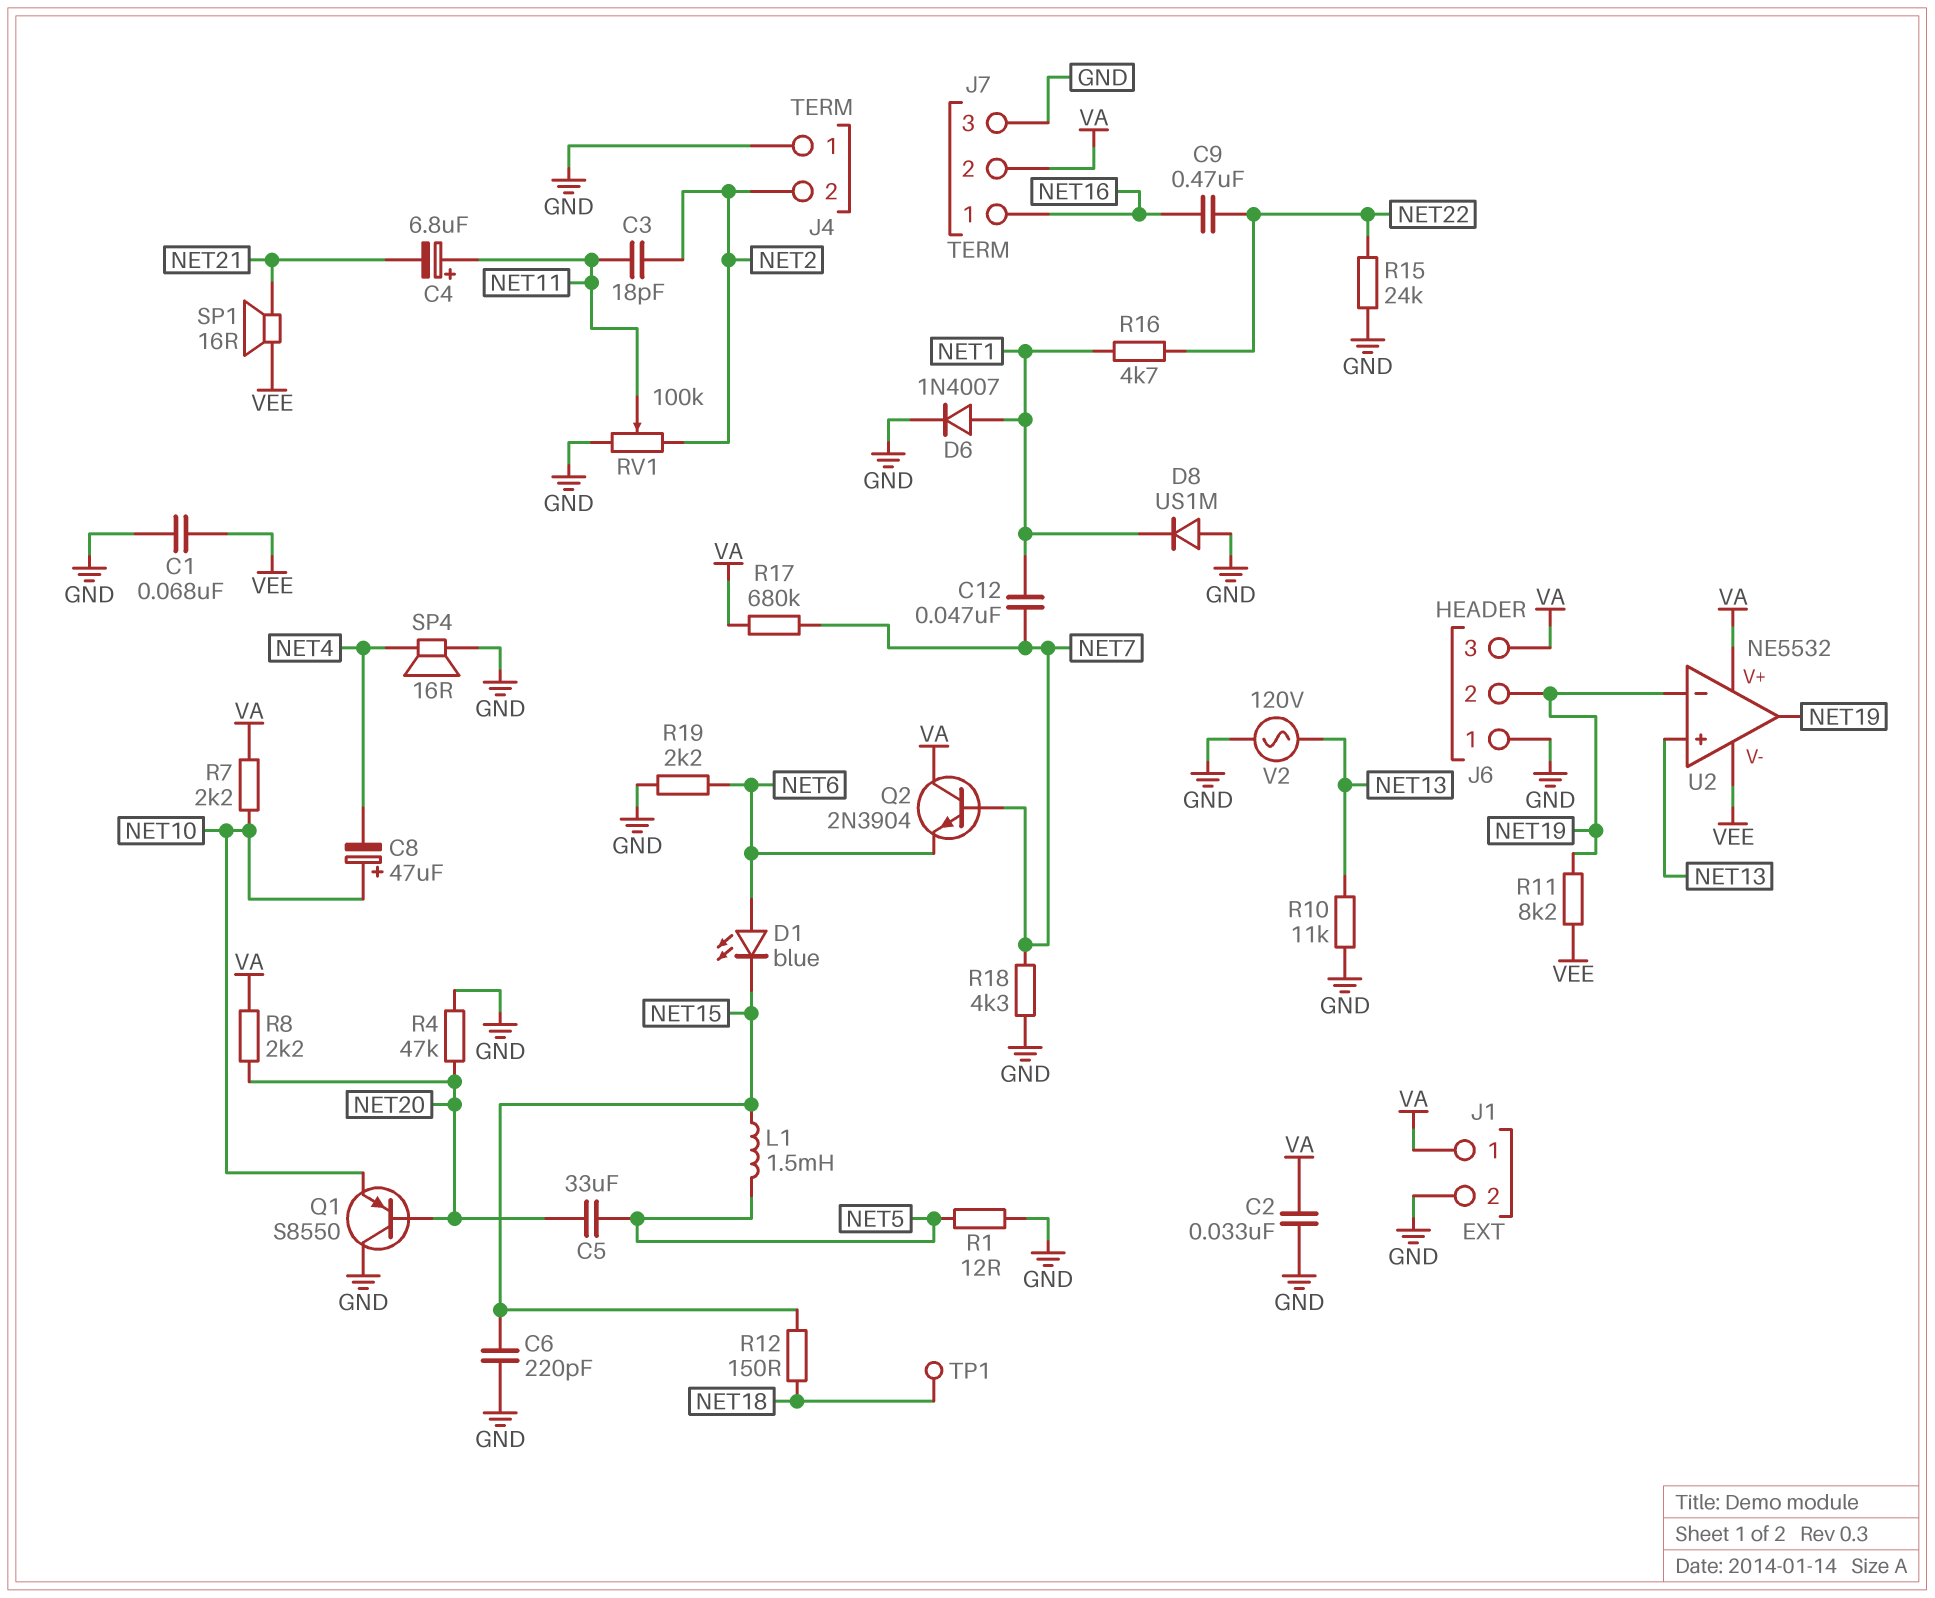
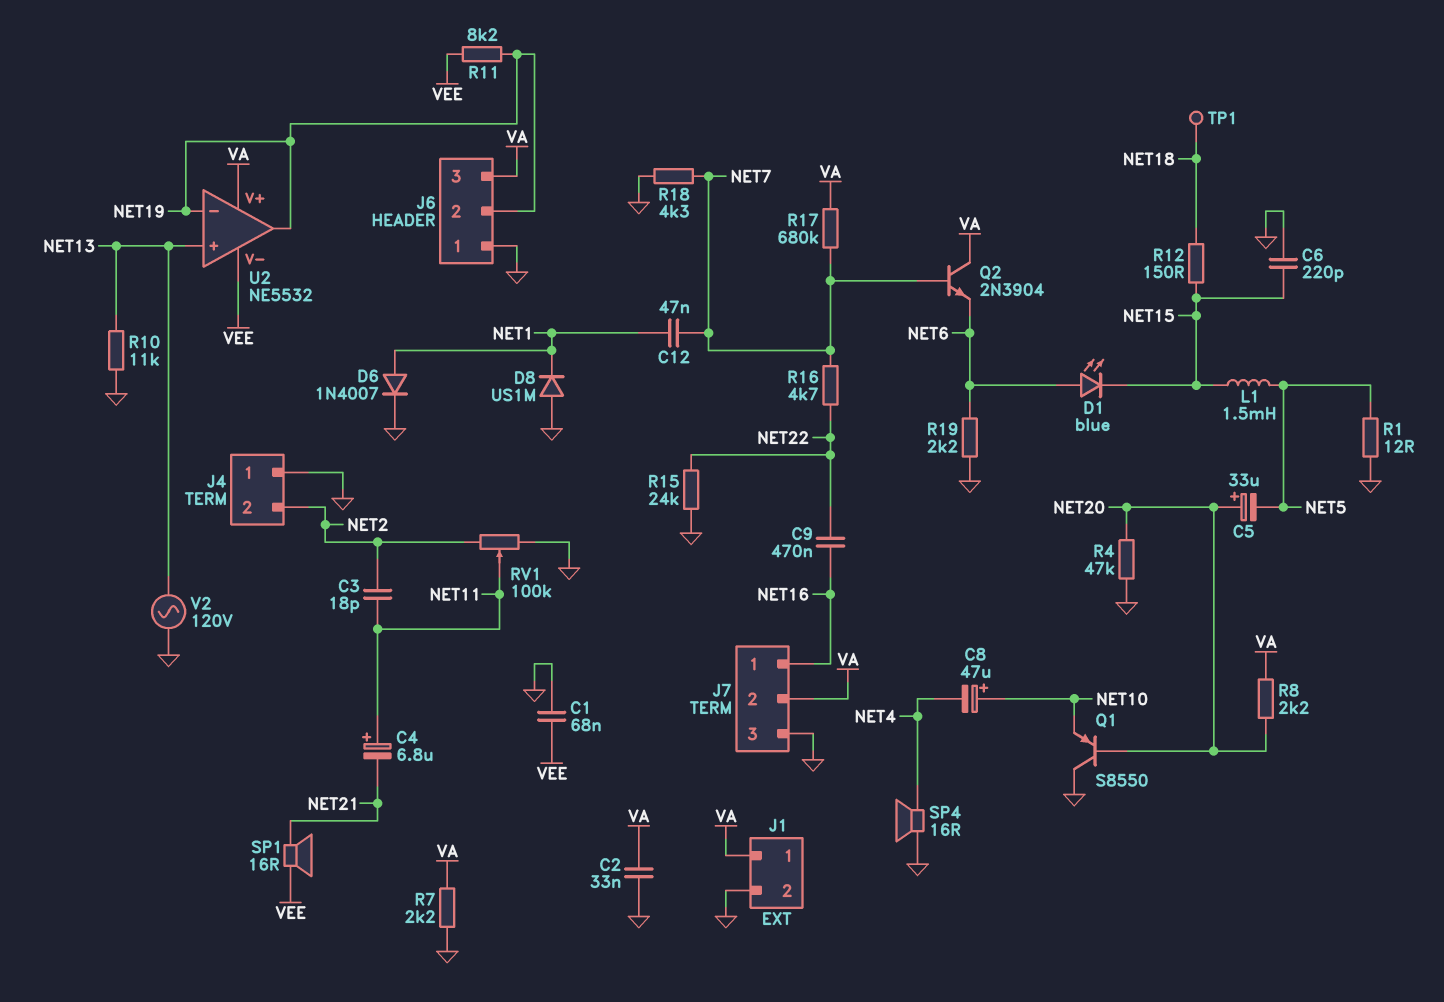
C5: 33uF (NET5, NET20) -> 33uF (plus NET20, minus NET5)
R7: 2.2k (NET10, VA) -> 2.2k (GND, VA)
R16: 4.7k (NET1, NET22) -> 4.7k (NET7, NET22)

